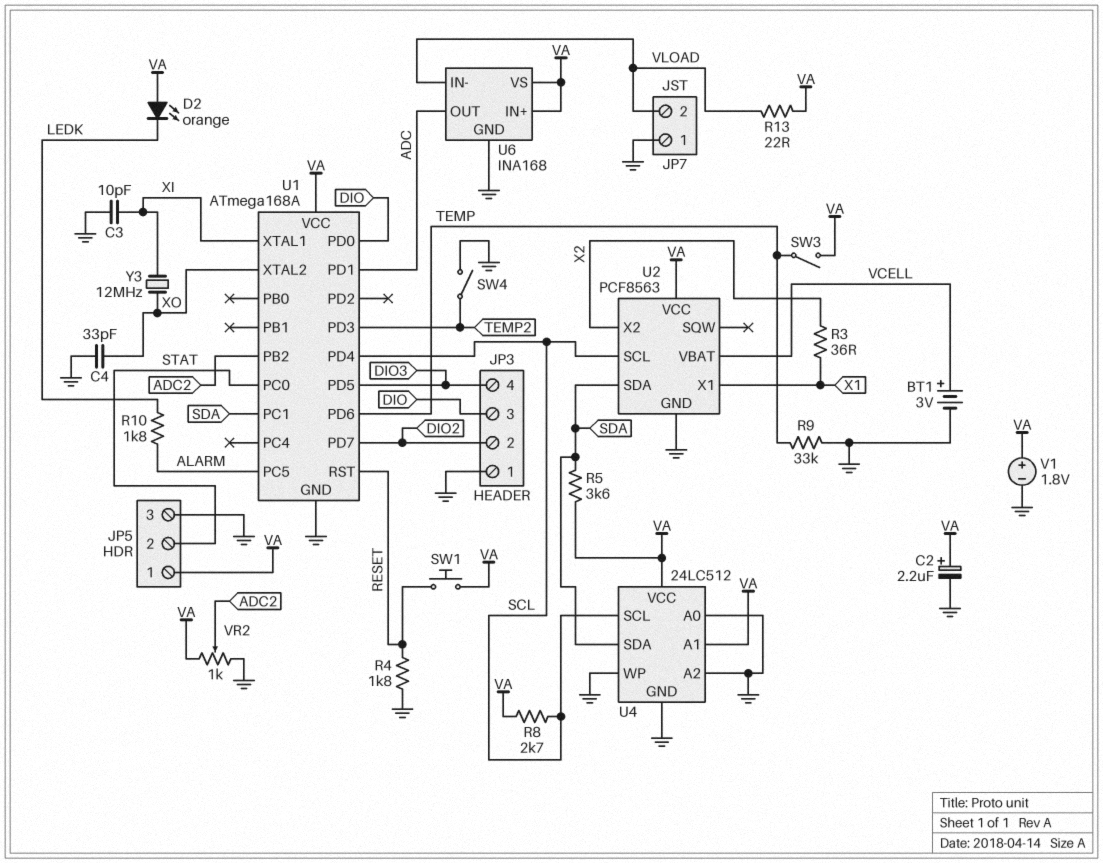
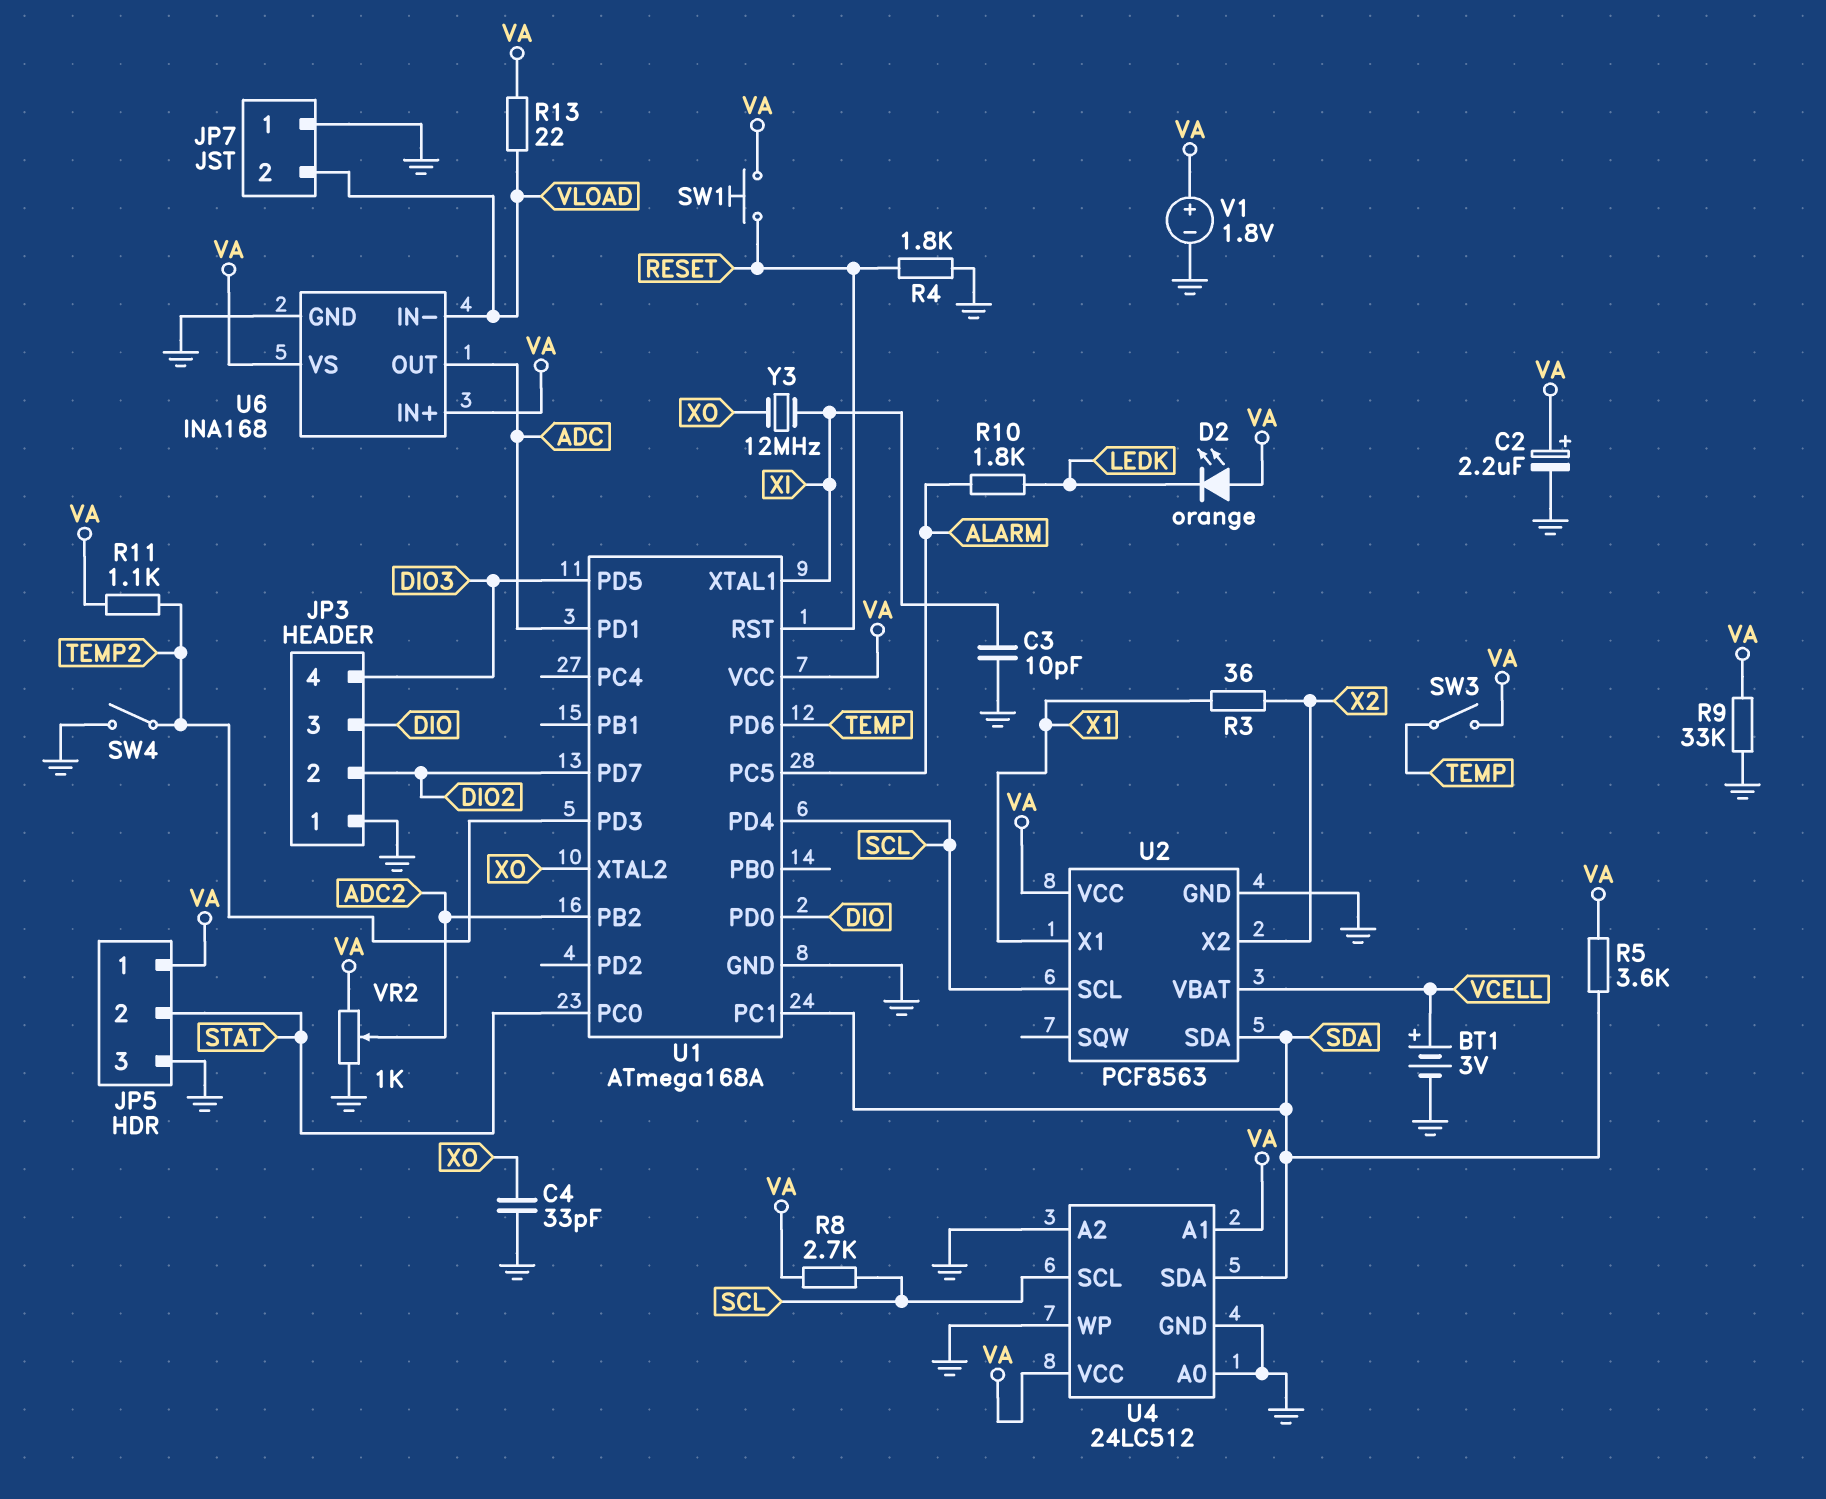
R9: 33k (GND, TEMP) -> 33k (GND, VA)
R11: none -> 1.1k (TEMP2, VA)

